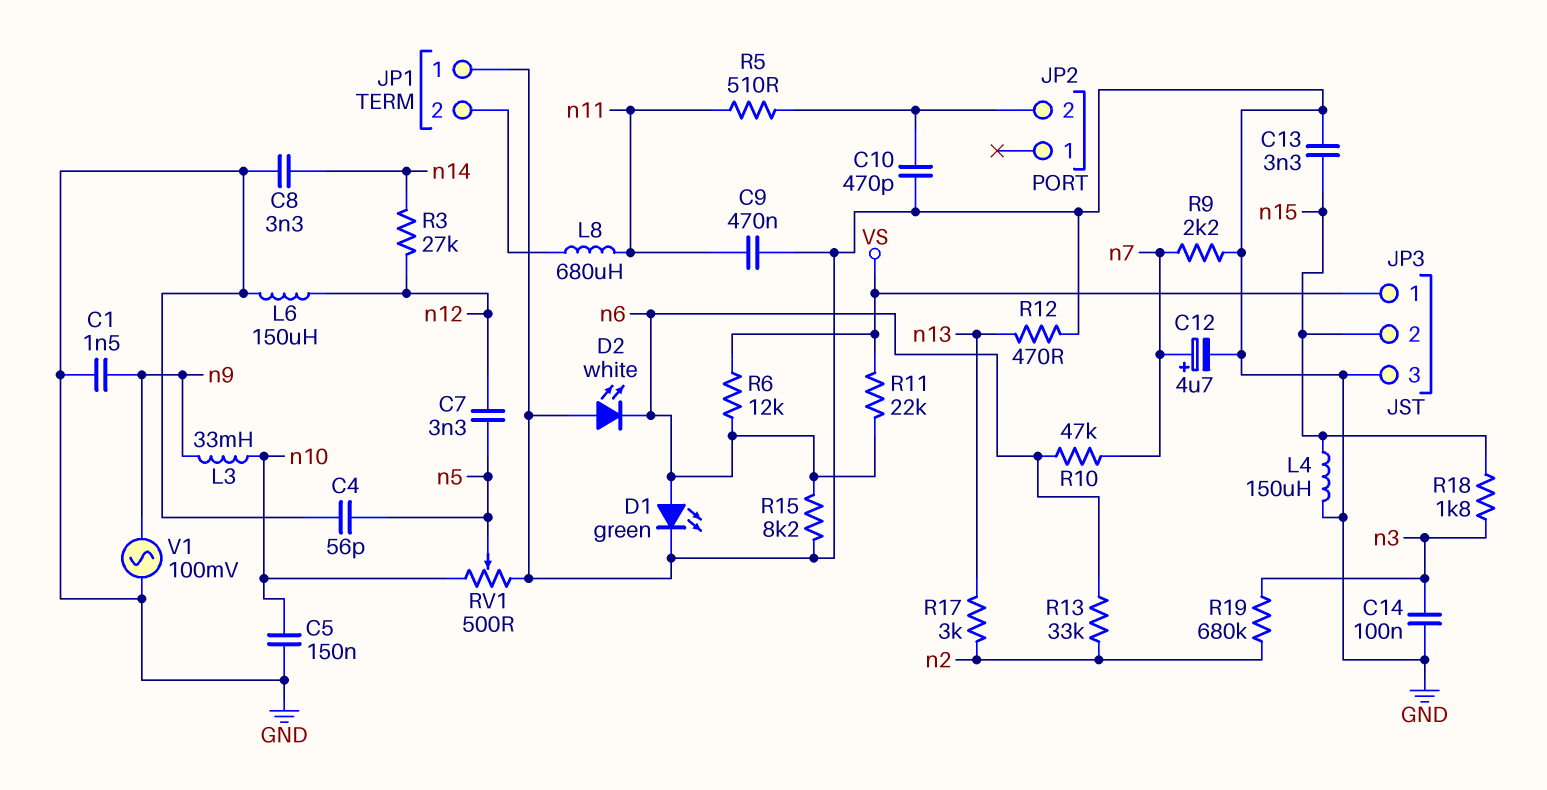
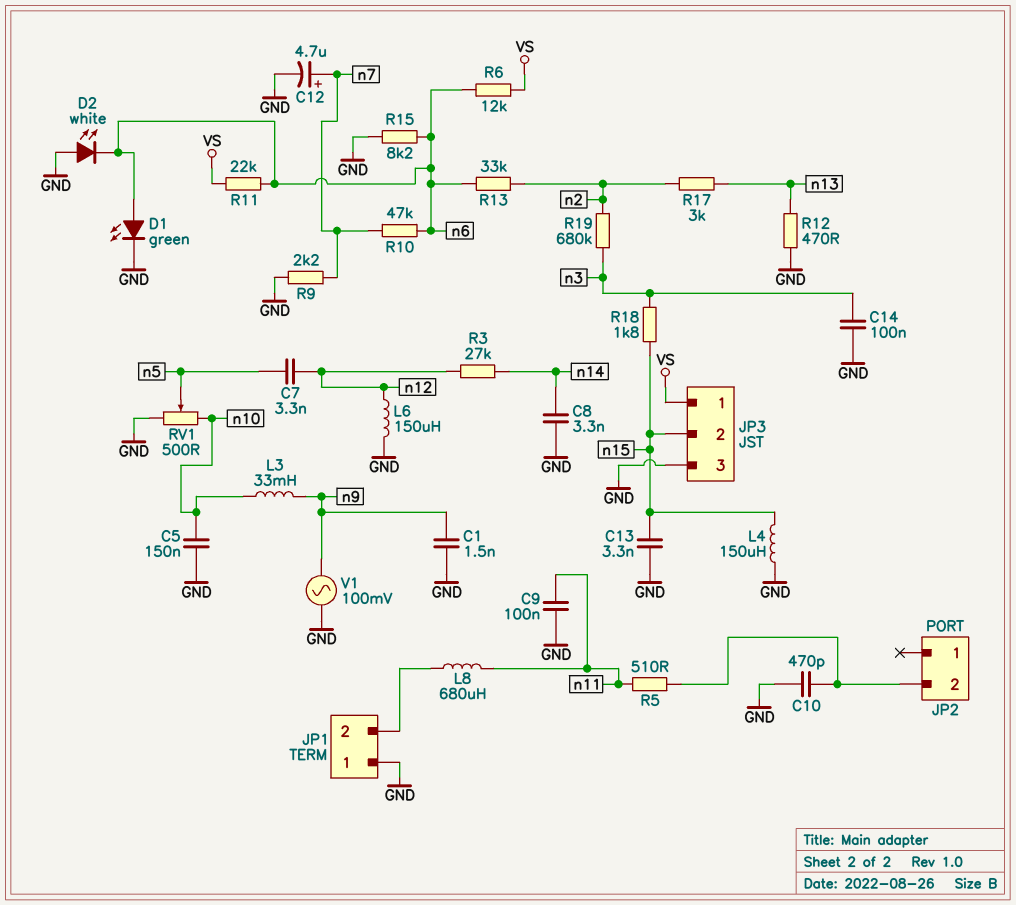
C4: 56pF (GND, n5) -> none
C9: 470nF (GND, n11) -> 100nF (GND, n11)

